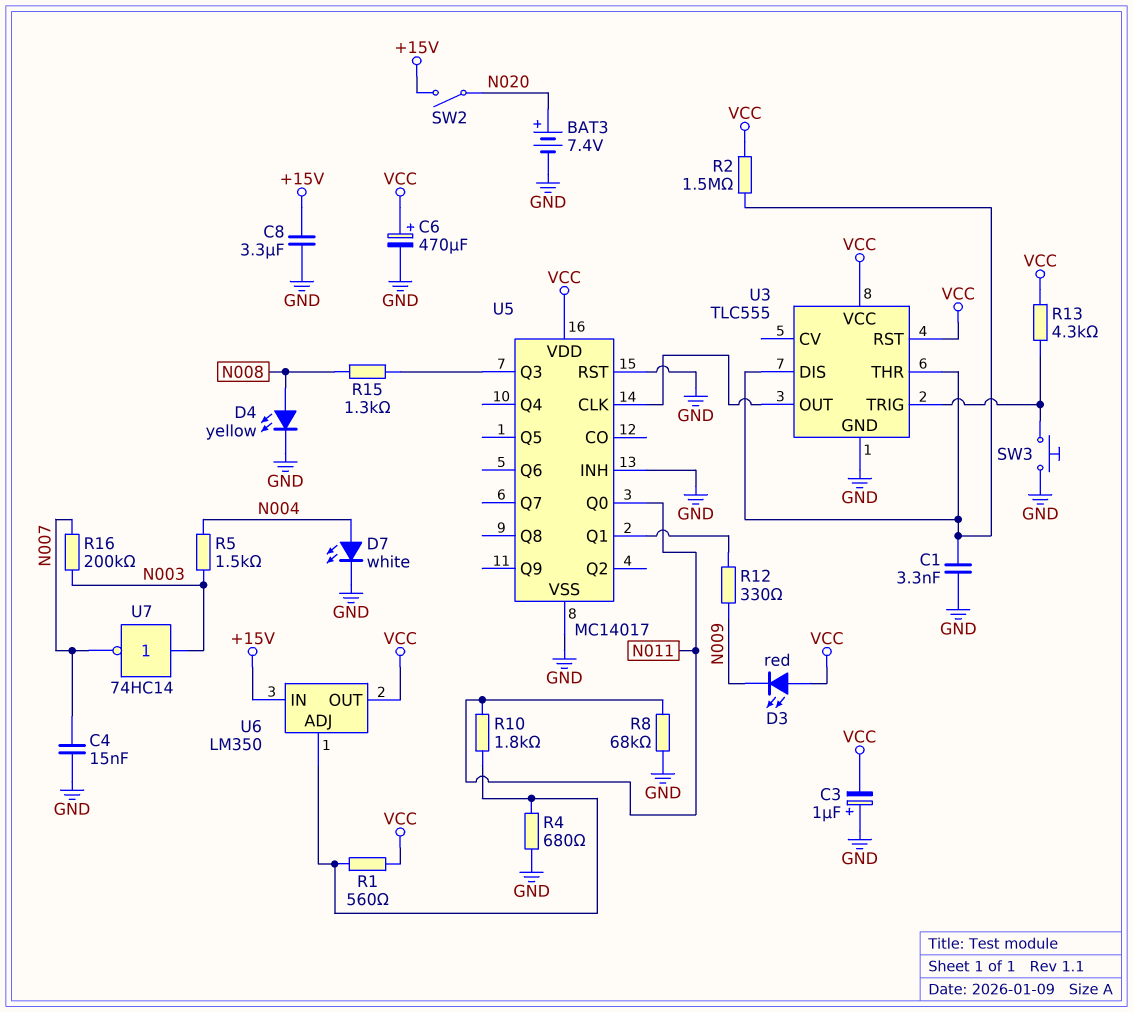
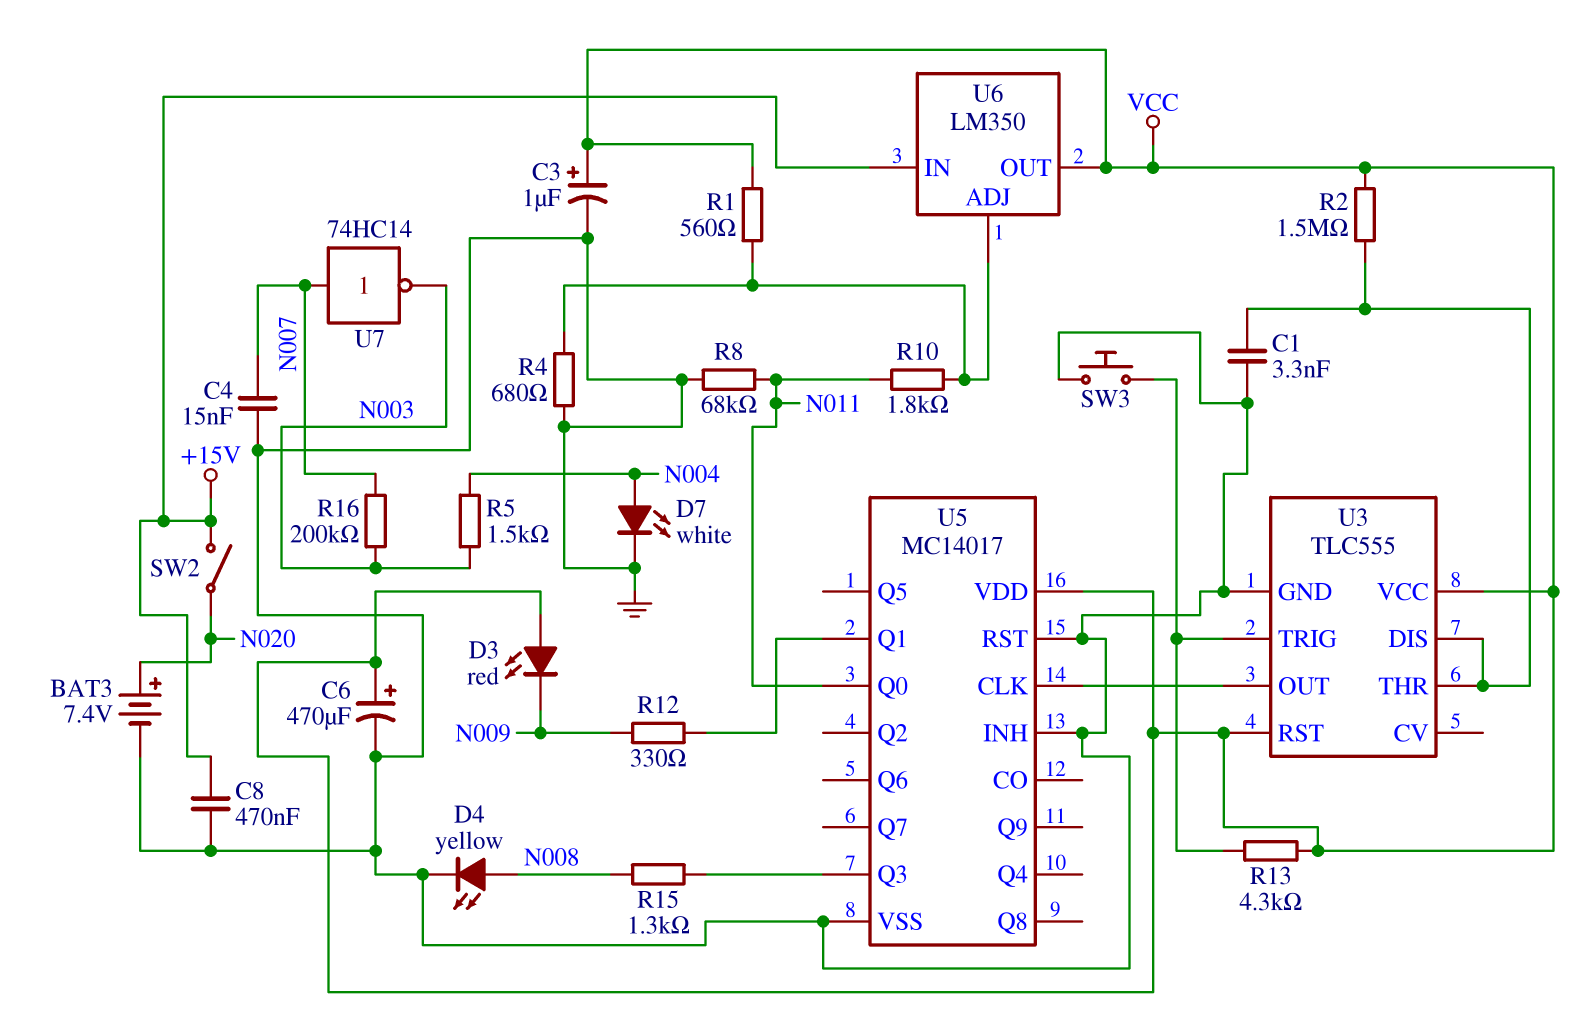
C3: 1uF (plus GND, minus VCC) -> 1uF (plus VCC, minus GND)
C8: 3.3uF (+15V, GND) -> 470nF (+15V, GND)
U7: NOT 74HC14 (in N003, out N007) -> NOT 74HC14 (in N007, out N003)

